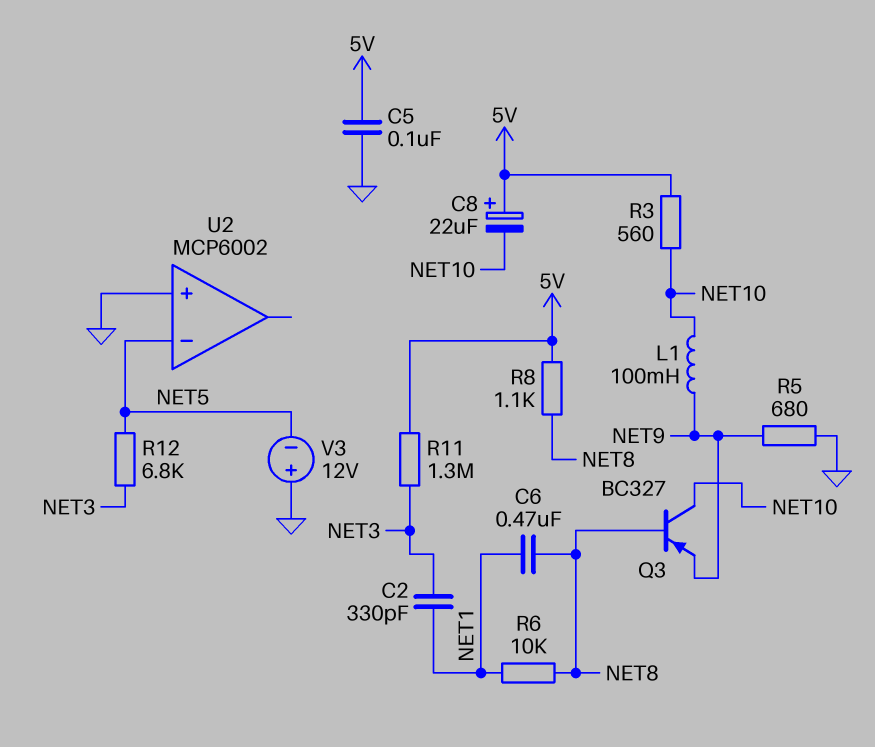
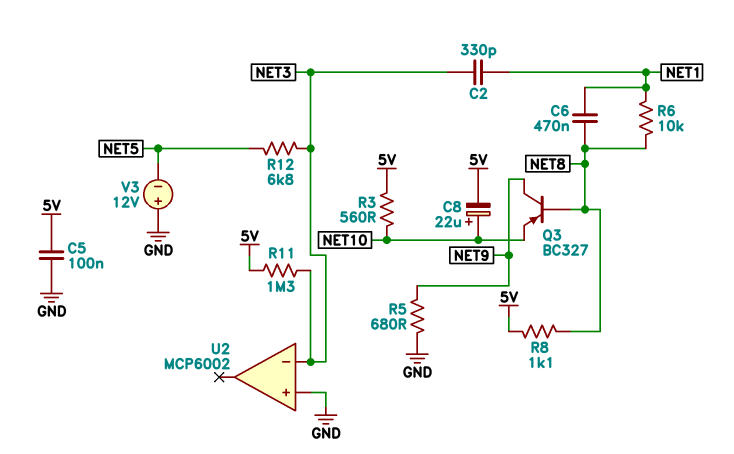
C8: 22uF (plus 5V, minus NET10) -> 22uF (plus NET10, minus 5V)
L1: 100mH (NET9, NET10) -> none
Q3: PNP BC327 (B NET8, C NET10, E NET9) -> PNP BC327 (B NET8, C NET9, E NET10)
U2 pin in-: NET5 -> NET3

